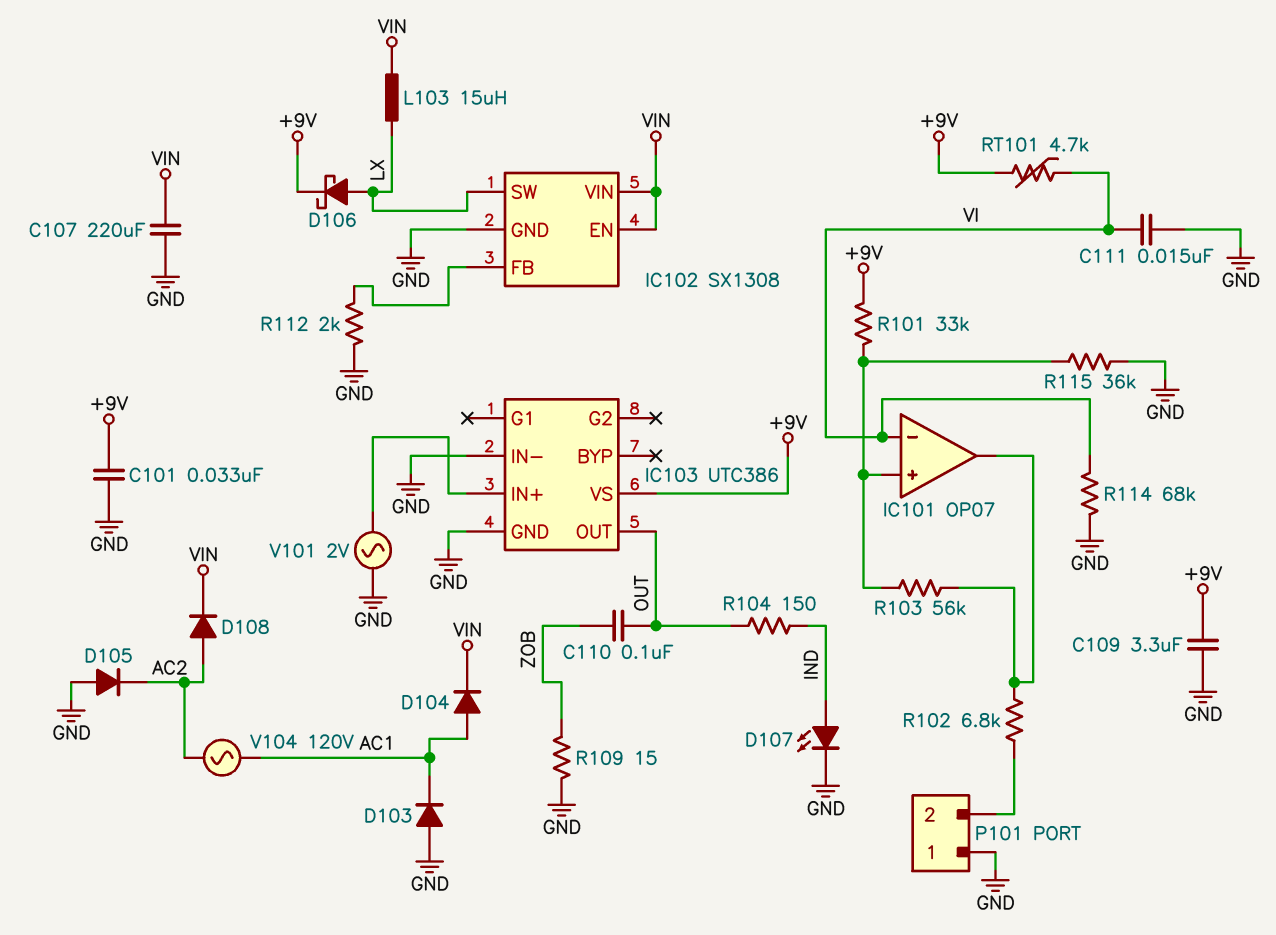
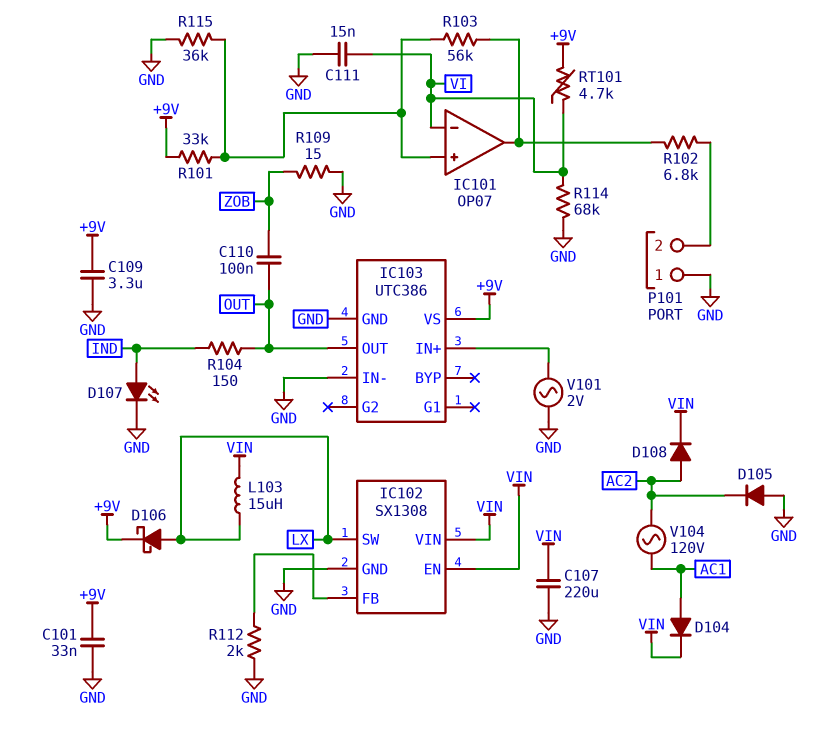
D103: diode (A GND, K AC1) -> none

